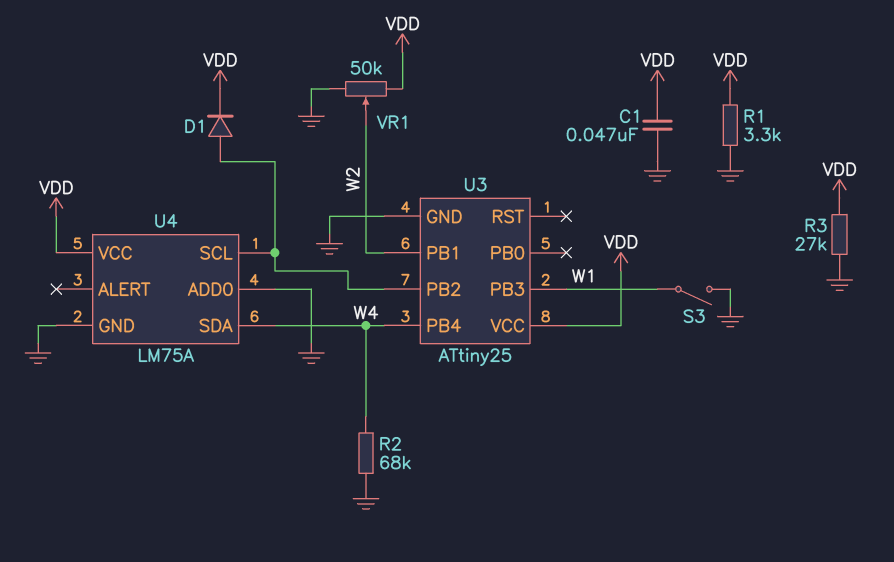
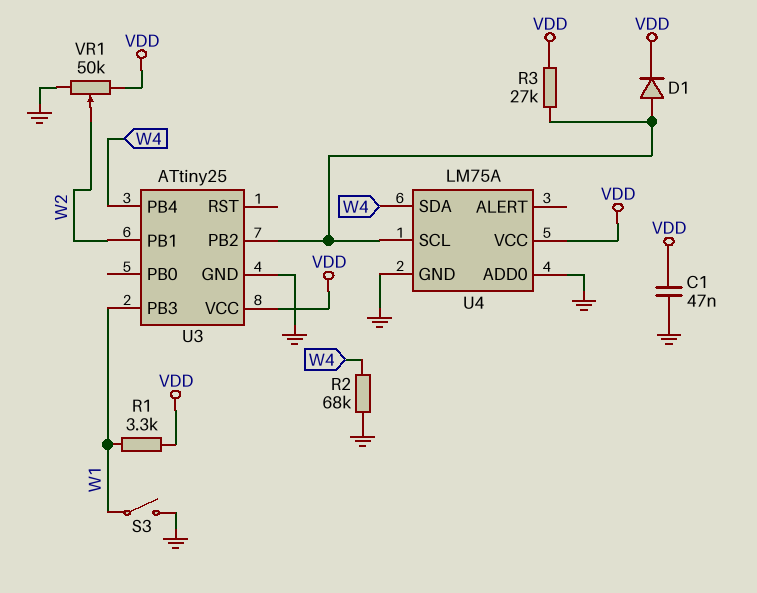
R1: 3.3k (GND, VDD) -> 3.3k (VDD, W1)
R3: 27k (GND, VDD) -> 27k (U3/PB2, VDD)

